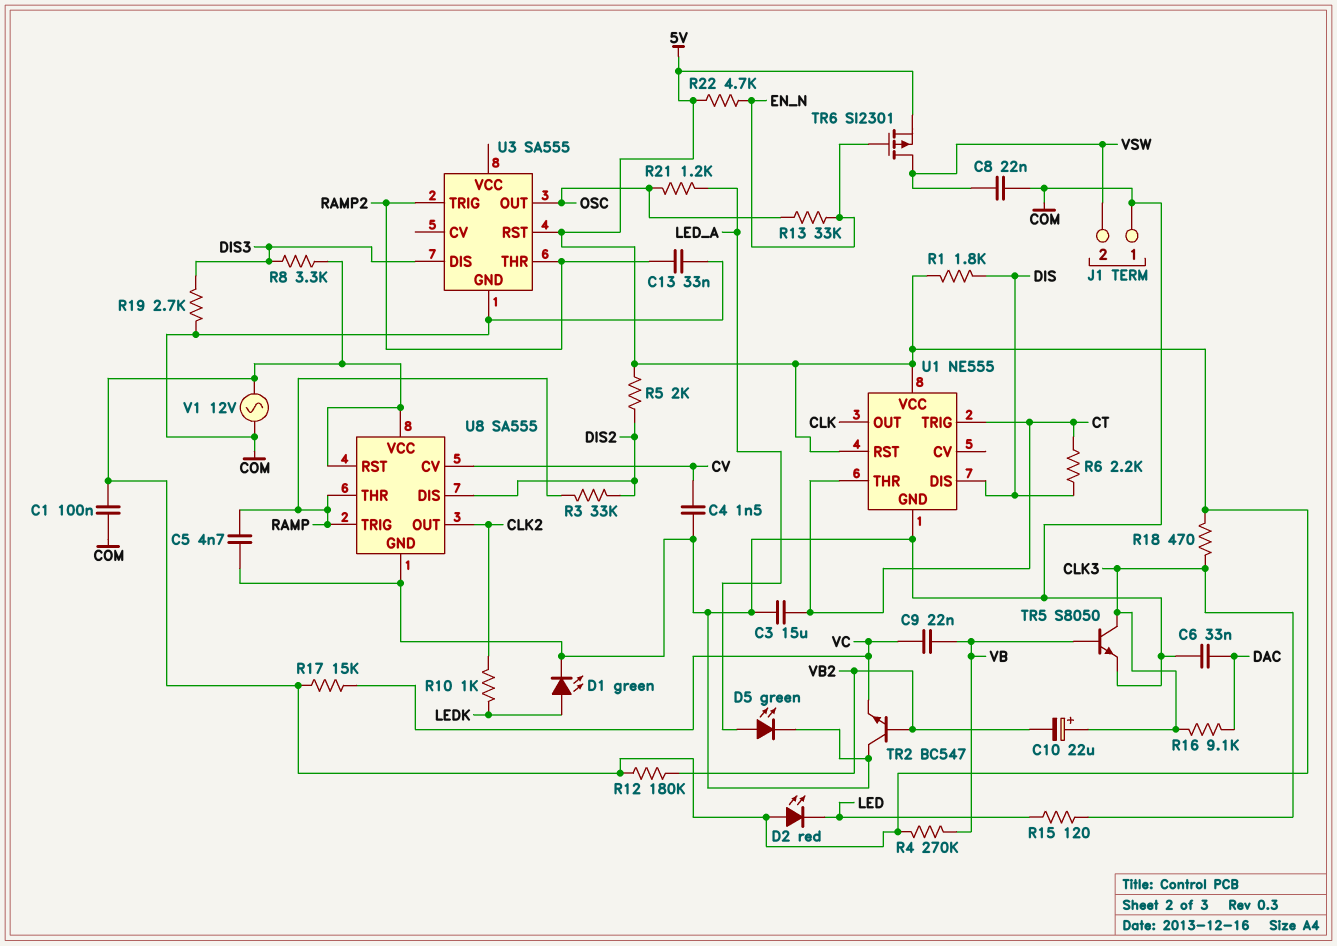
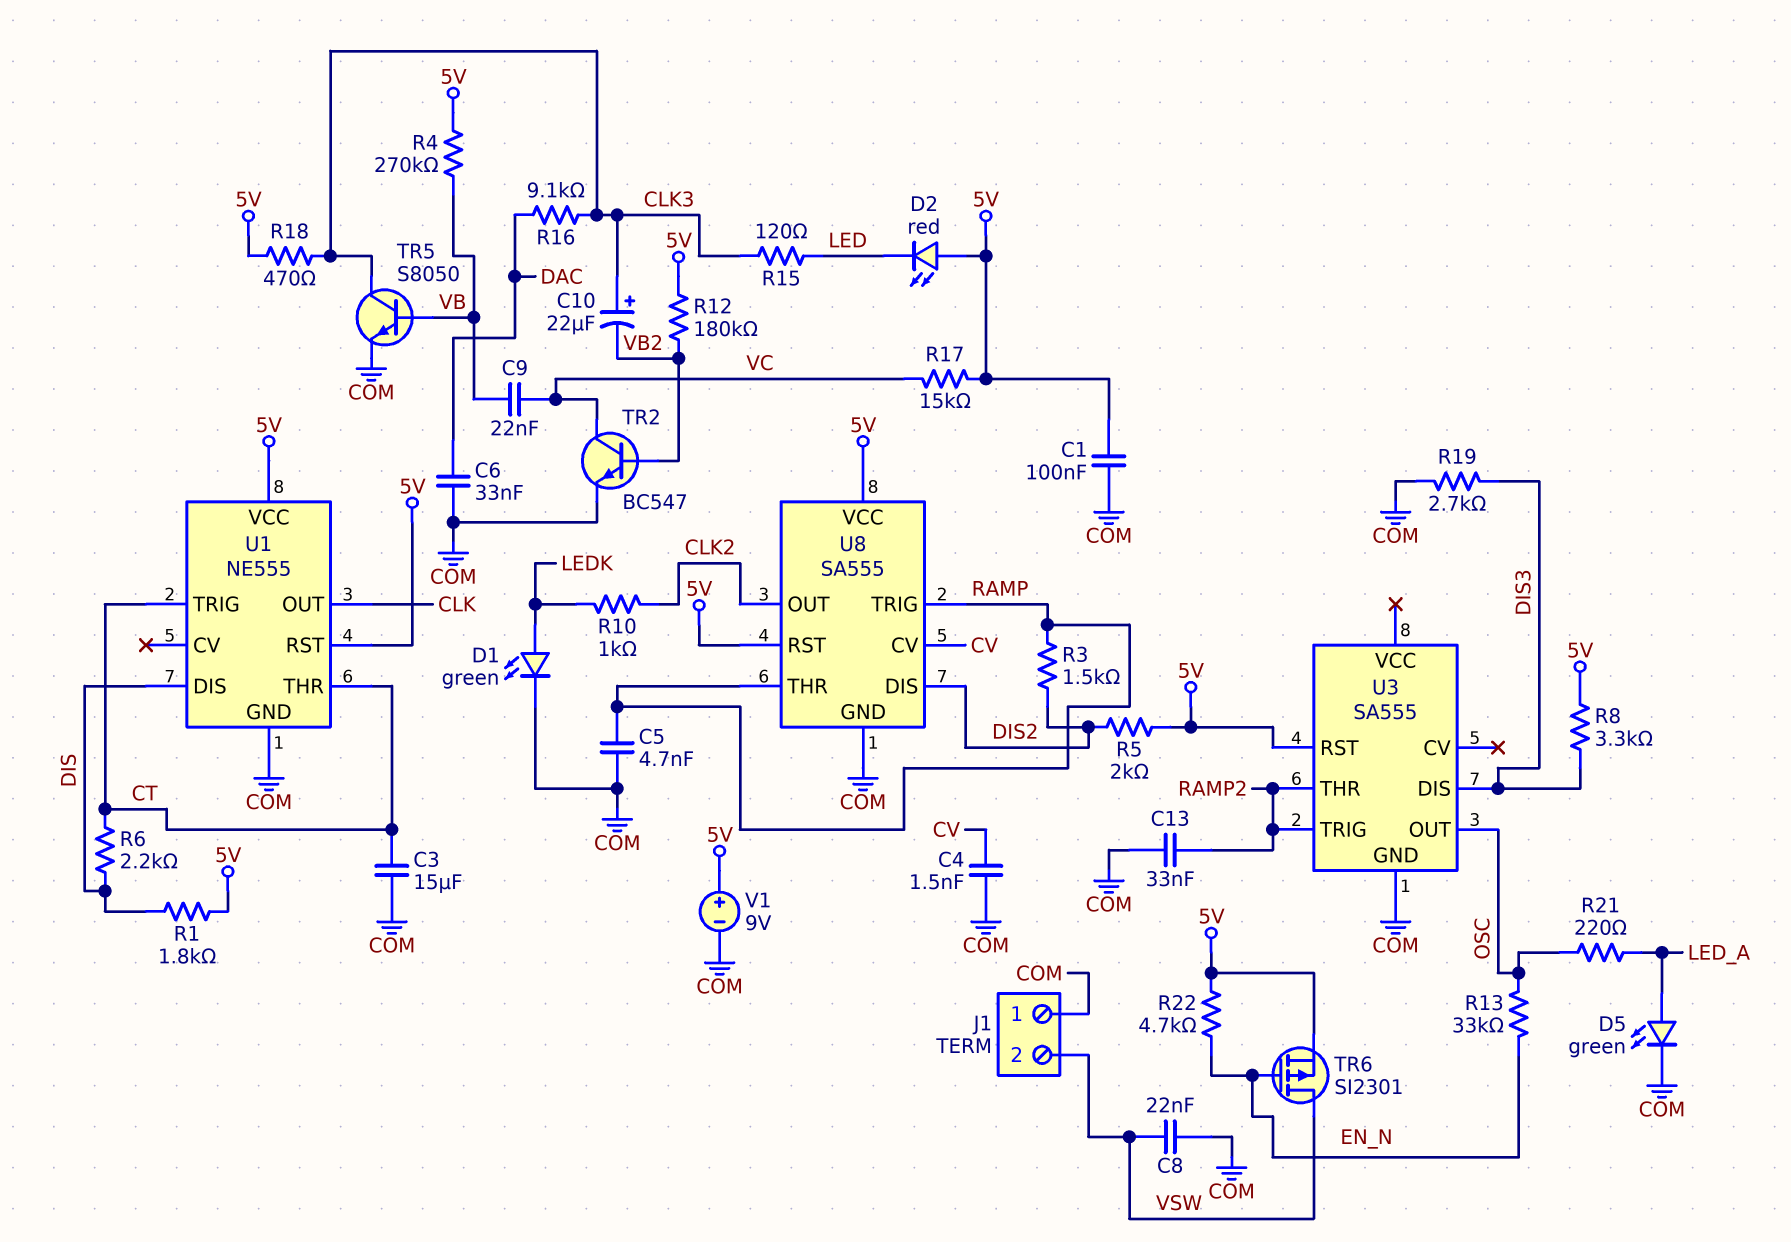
R3: 33k (DIS2, RAMP) -> 1.5k (DIS2, RAMP)
R21: 1.2k (LED_A, OSC) -> 220 (LED_A, OSC)
TR2: NPN BC547 (B VB2, C COM, E VC) -> NPN BC547 (B VB2, C VC, E COM)
V1: AC 12V (5V, COM) -> 9V (plus 5V, minus COM)

